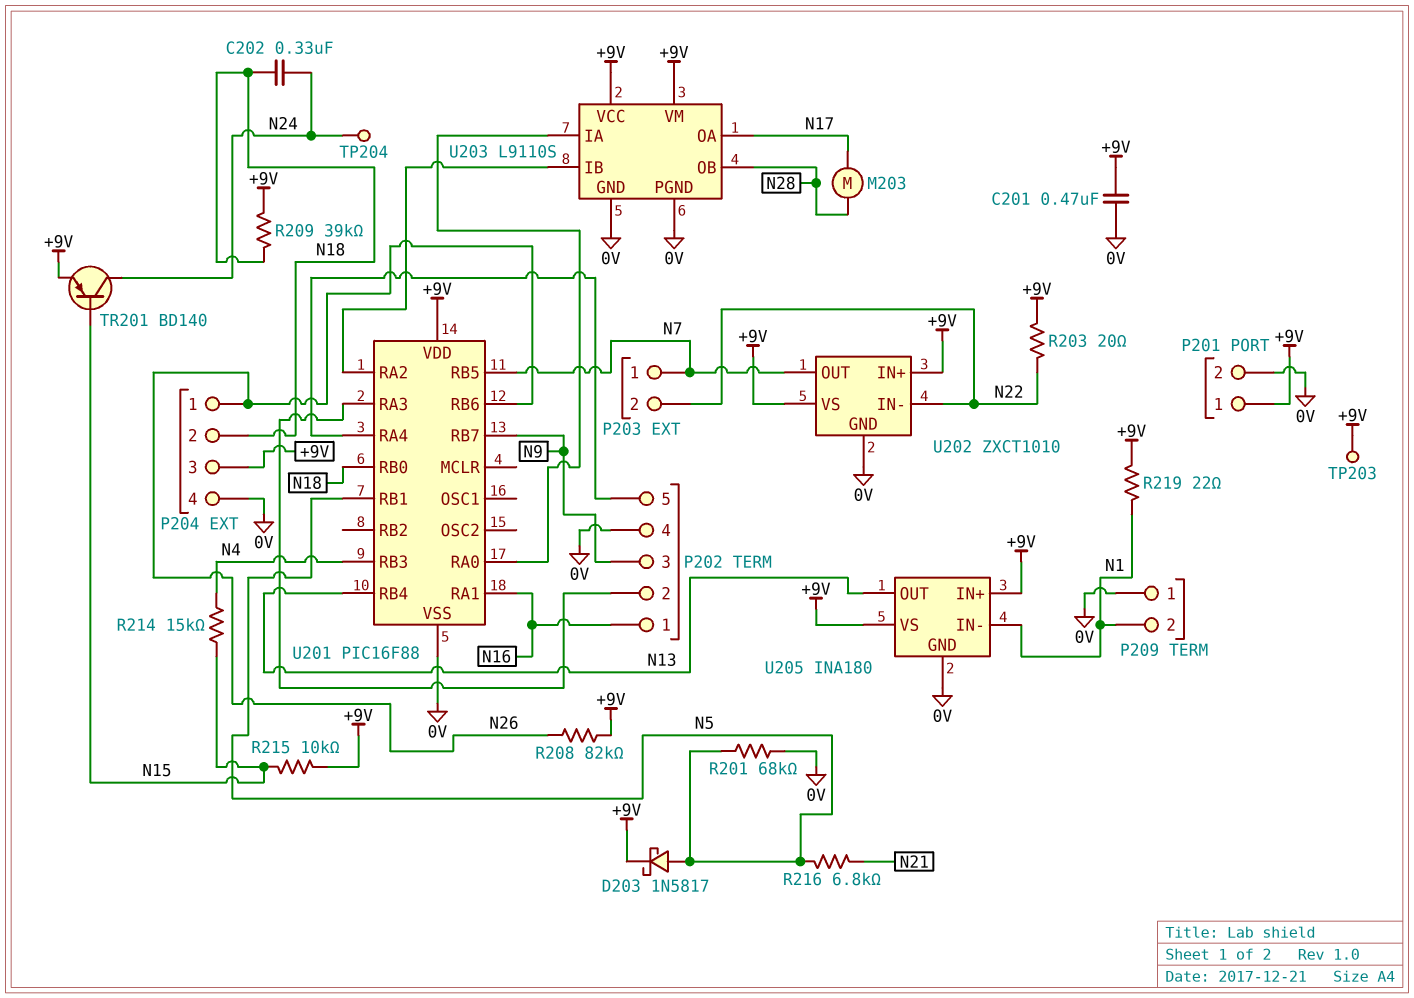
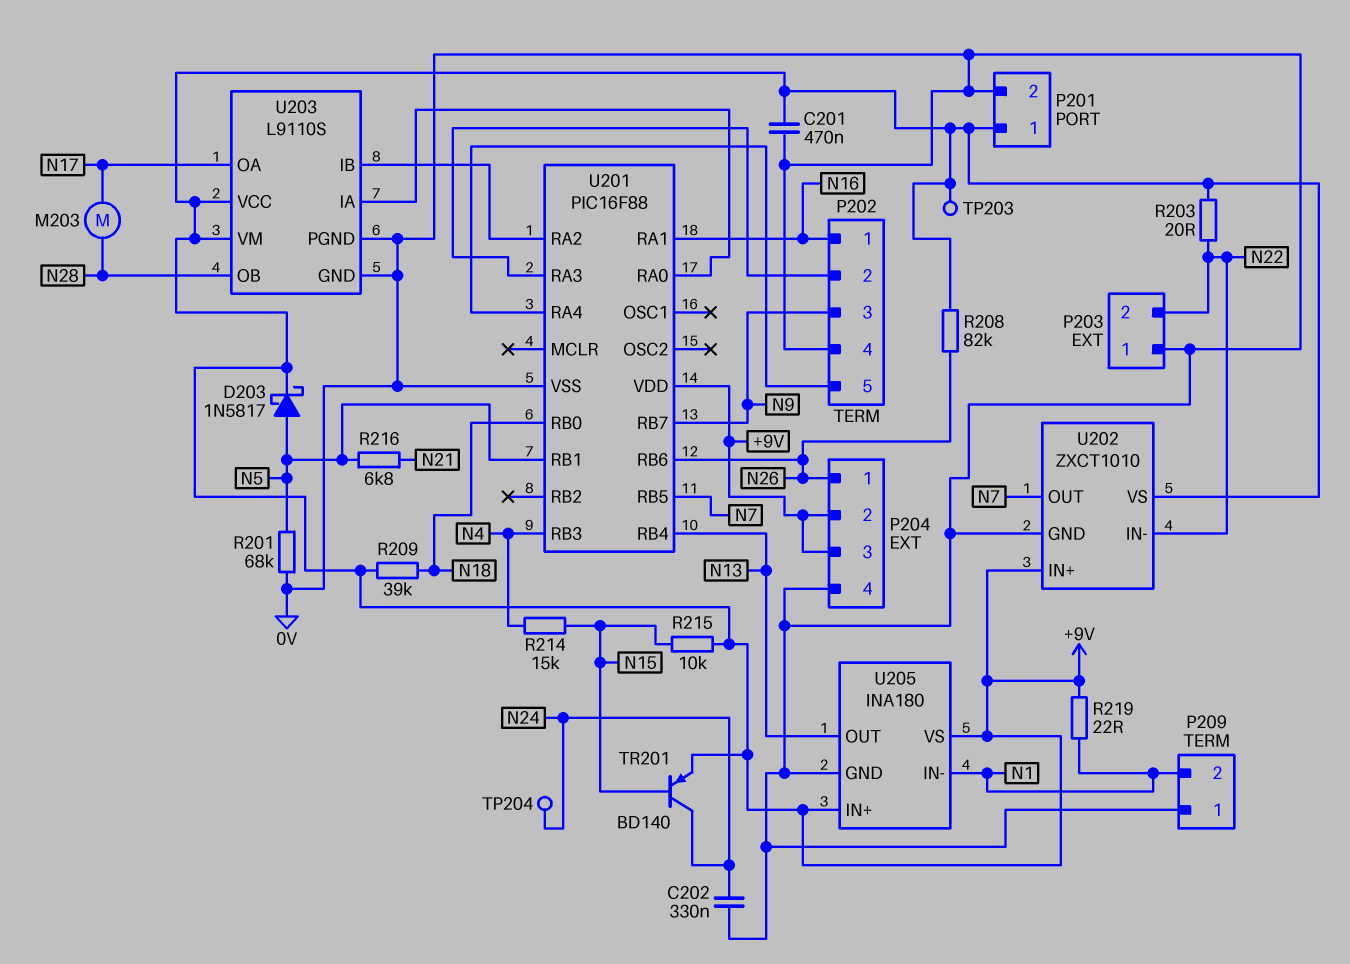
C202: 330nF (N18, N24) -> 330nF (0V, N24)
P203 pin 1: N7 -> 0V
P204 pin 2: N18 -> +9V

